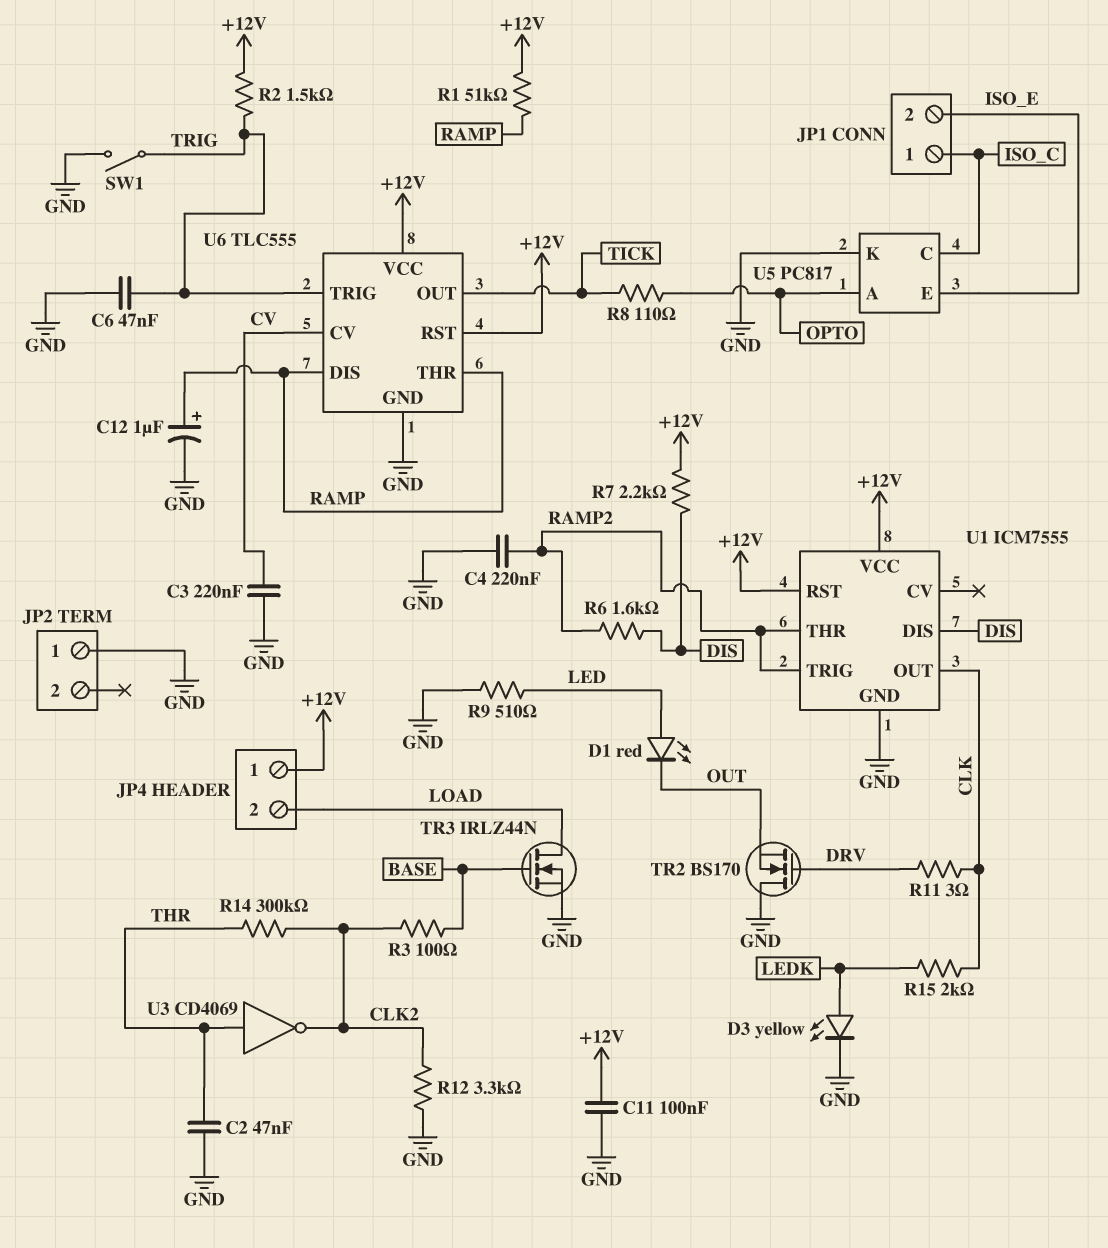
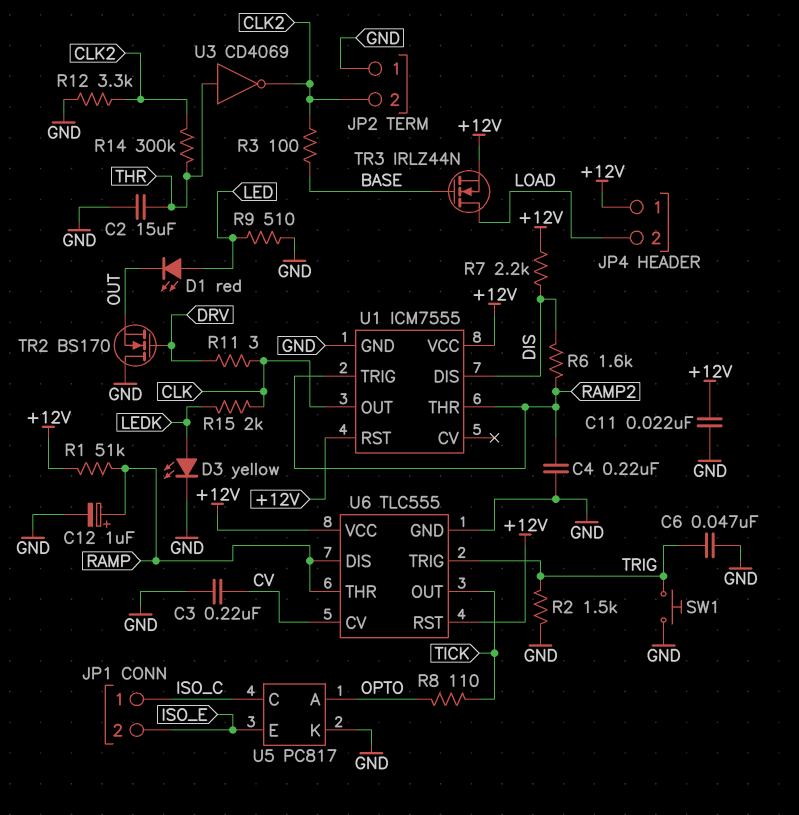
C2: 47nF (GND, THR) -> 15uF (GND, THR)
C11: 100nF (+12V, GND) -> 22nF (+12V, GND)
JP2 pin 2: none -> CLK2
R2: 1.5k (+12V, TRIG) -> 1.5k (GND, TRIG)
SW1: switch (GND, TRIG) -> button (GND, TRIG)
TR3: NMOS IRLZ44N (G BASE, D LOAD, S GND) -> NMOS IRLZ44N (G BASE, D LOAD, S +12V)

